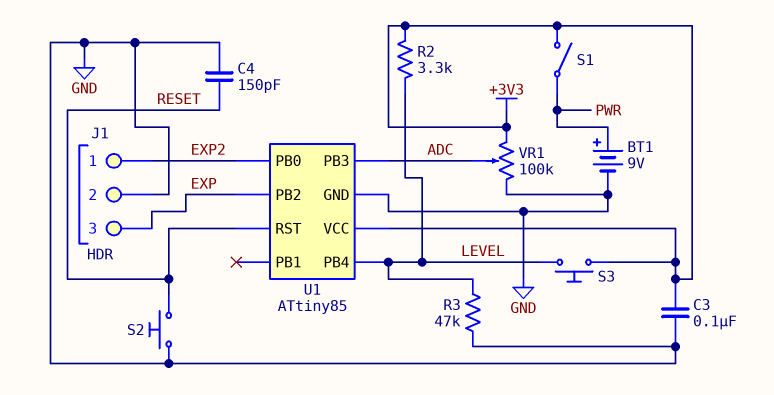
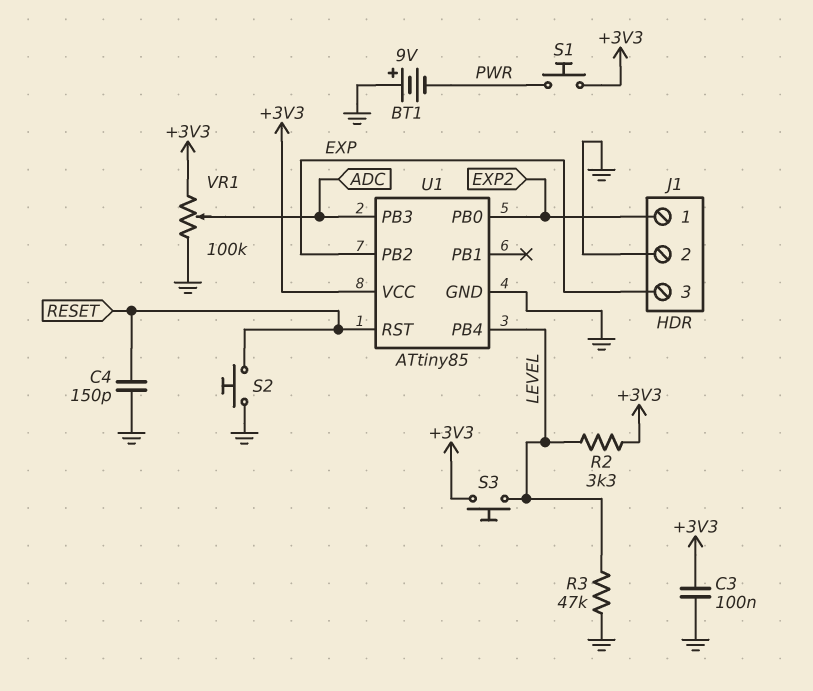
BT1: 9V (plus PWR, minus GND) -> 9V (plus GND, minus PWR)
S1: switch (+3V3, PWR) -> button (+3V3, PWR)

